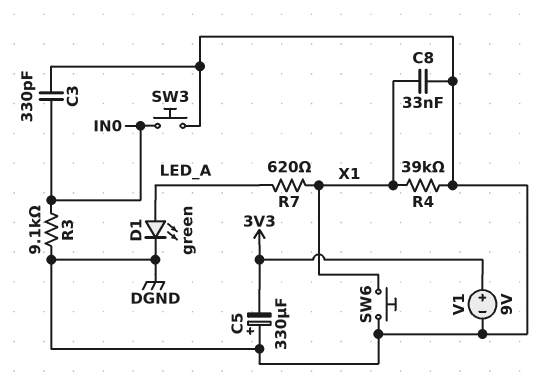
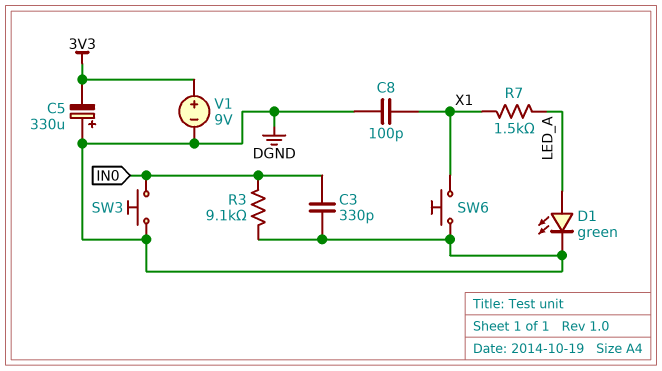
C8: 33nF (DGND, X1) -> 100pF (DGND, X1)
R4: 39k (DGND, X1) -> none
R7: 620 (LED_A, X1) -> 1.5k (LED_A, X1)

